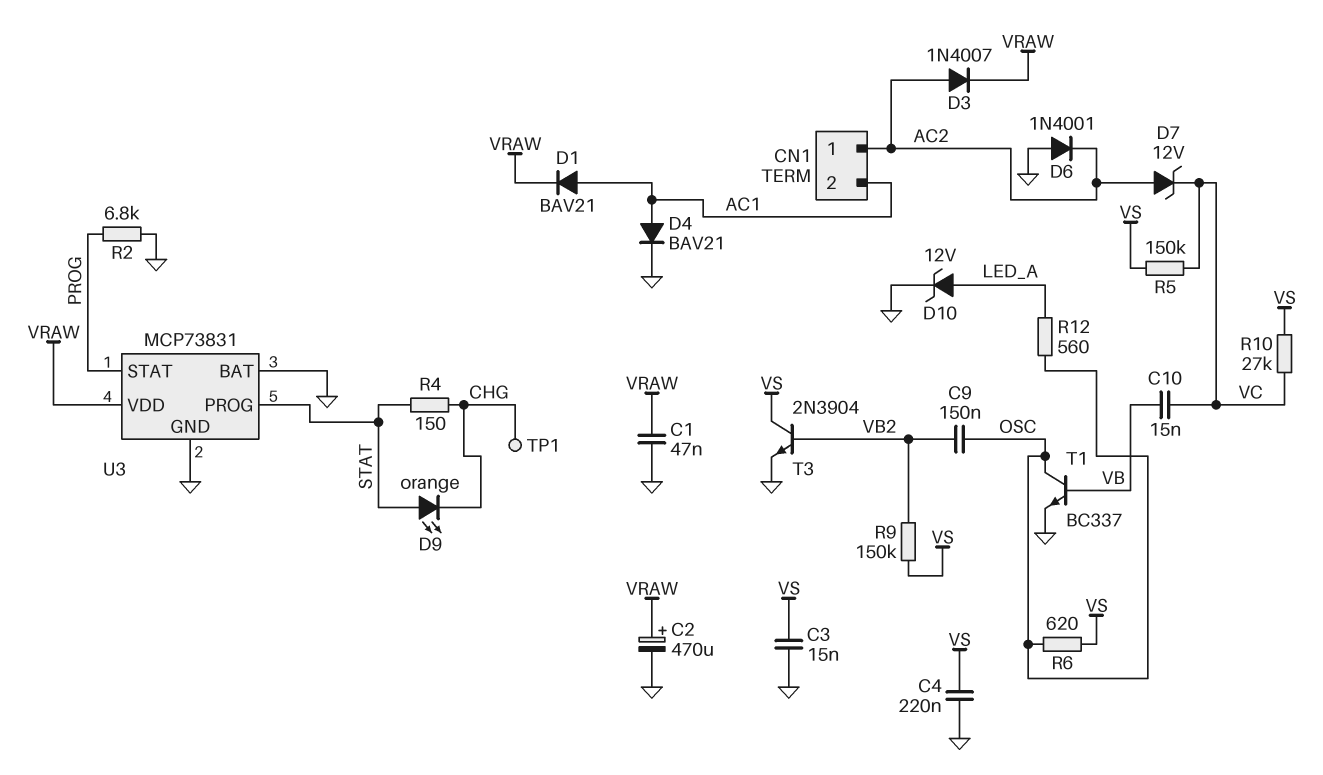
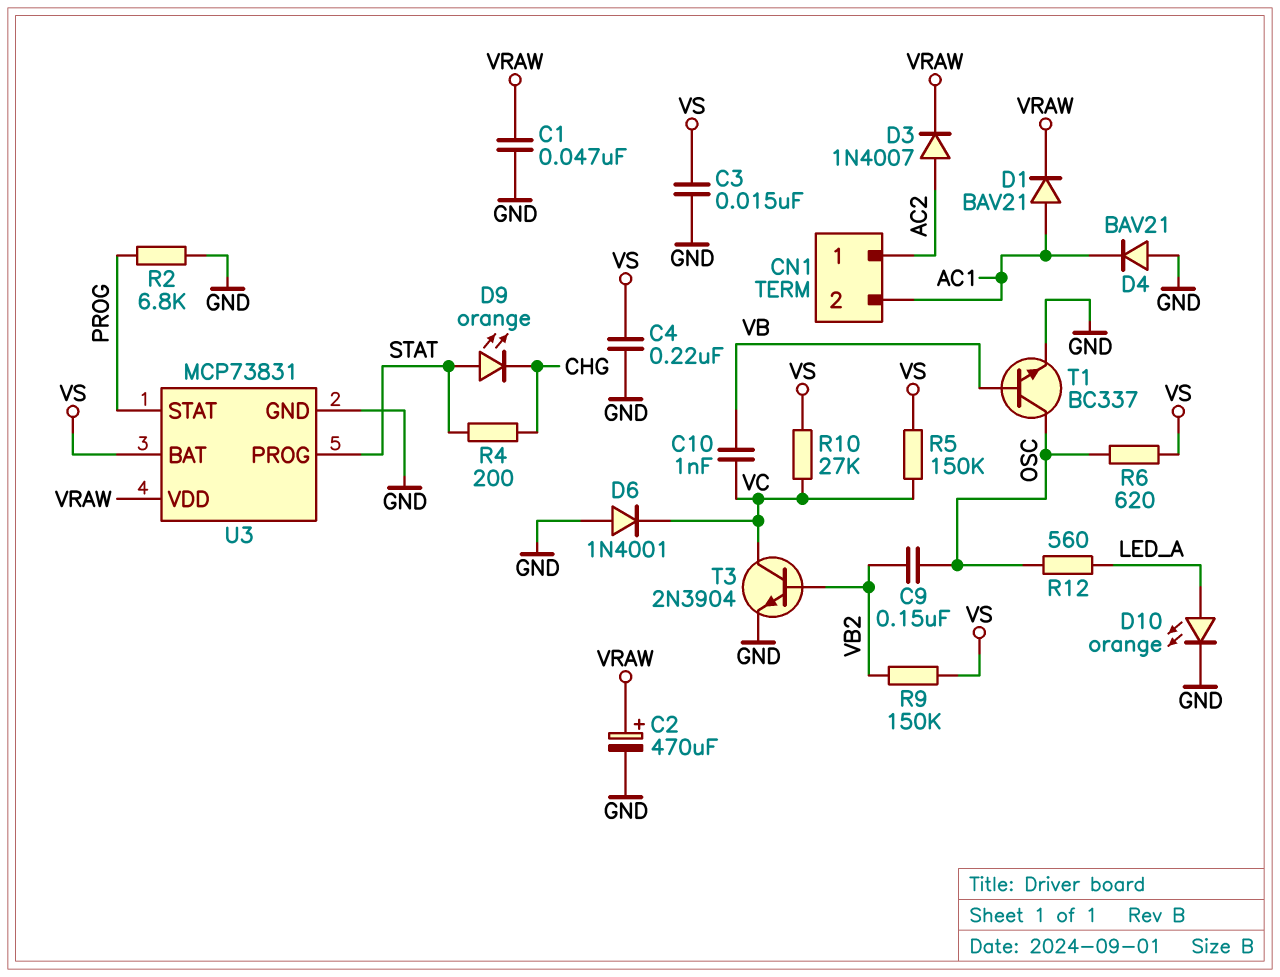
C10: 15nF (VB, VC) -> 1nF (VB, VC)
D4: diode BAV21 (A AC1, K GND) -> diode BAV21 (A GND, K AC1)
D6: diode 1N4001 (A GND, K AC2) -> diode 1N4001 (A GND, K VC)
D7: zener 12V (A AC2, K VC) -> none
D10: zener 12V (A LED_A, K GND) -> LED orange (A LED_A, K GND)
R4: 150 (CHG, STAT) -> 200 (CHG, STAT)
T3: NPN 2N3904 (B VB2, C VS, E GND) -> NPN 2N3904 (B VB2, C VC, E GND)
TP1: test point (CHG) -> none
U3 pin BAT: GND -> VS

